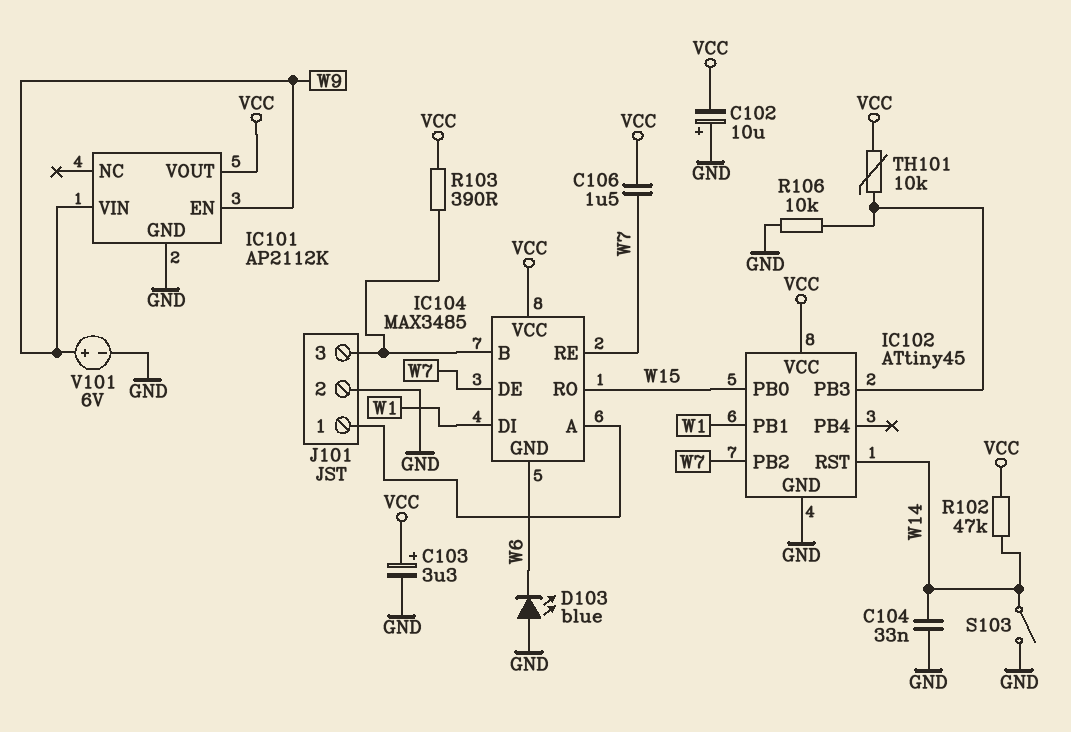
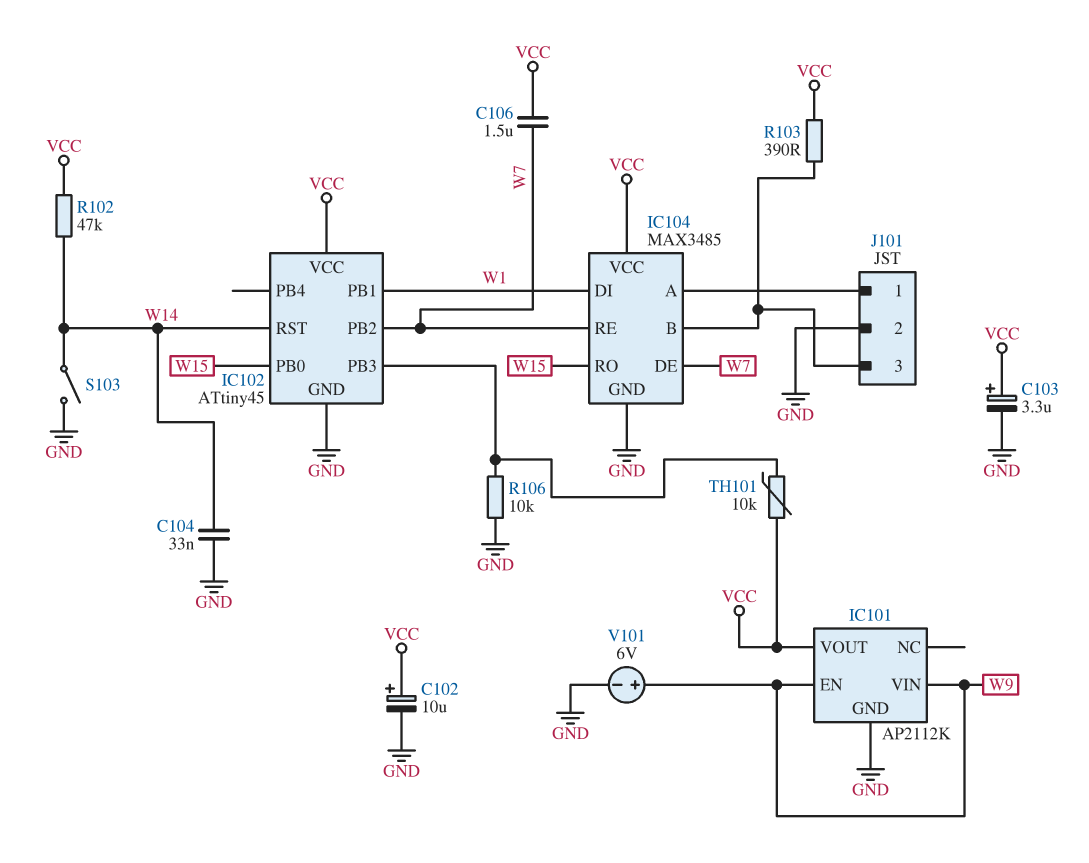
C102: 10uF (plus GND, minus VCC) -> 10uF (plus VCC, minus GND)
D103: LED blue (A GND, K W6) -> none
IC104 pin GND: W6 -> GND

